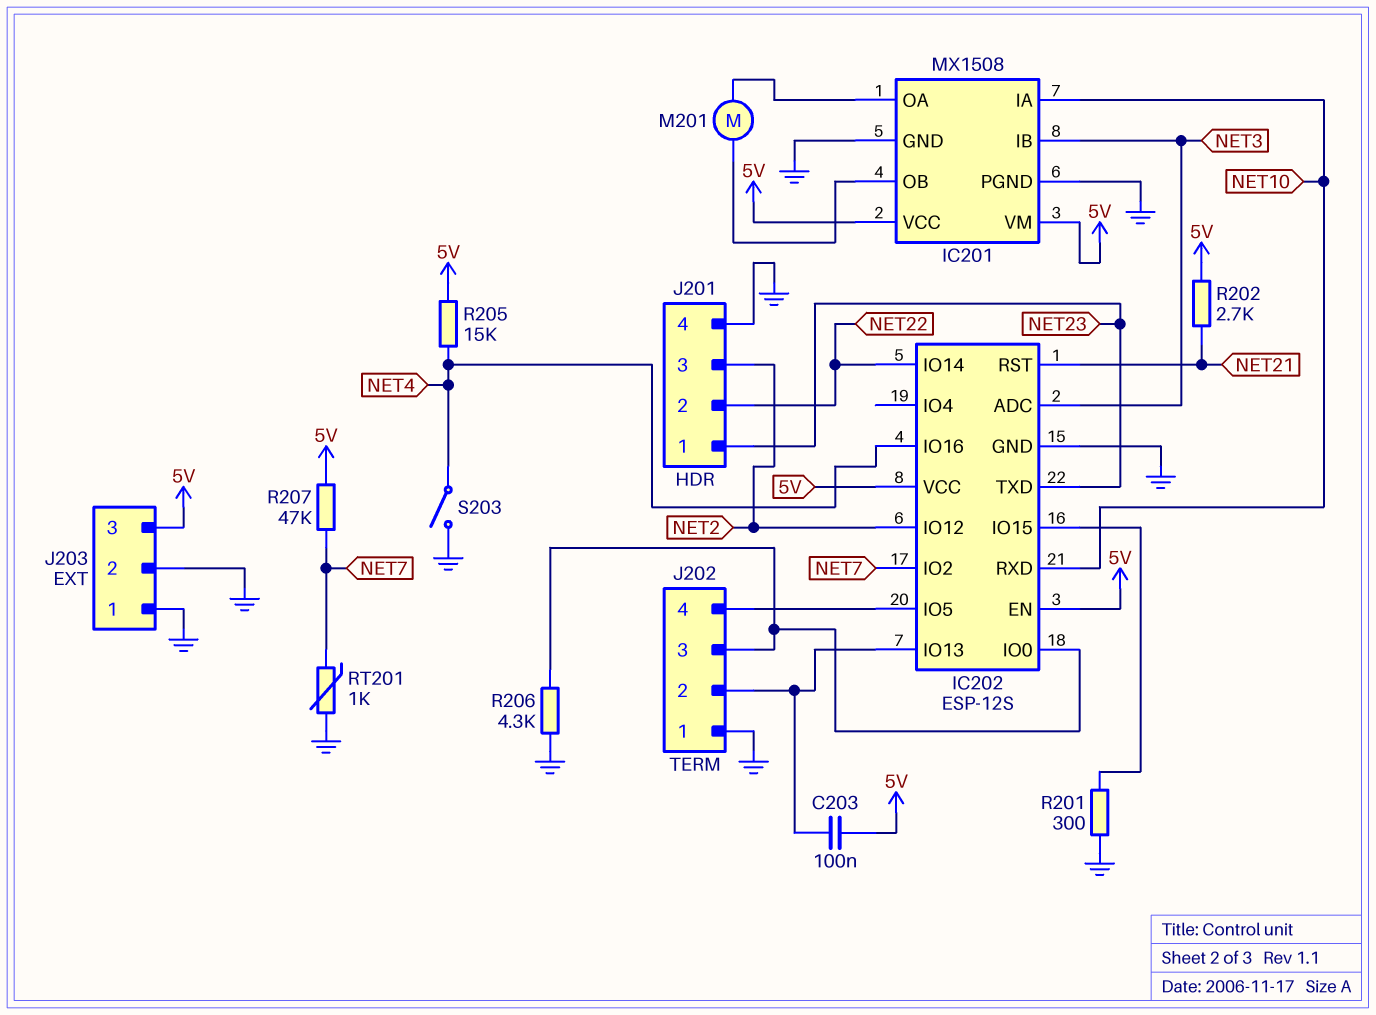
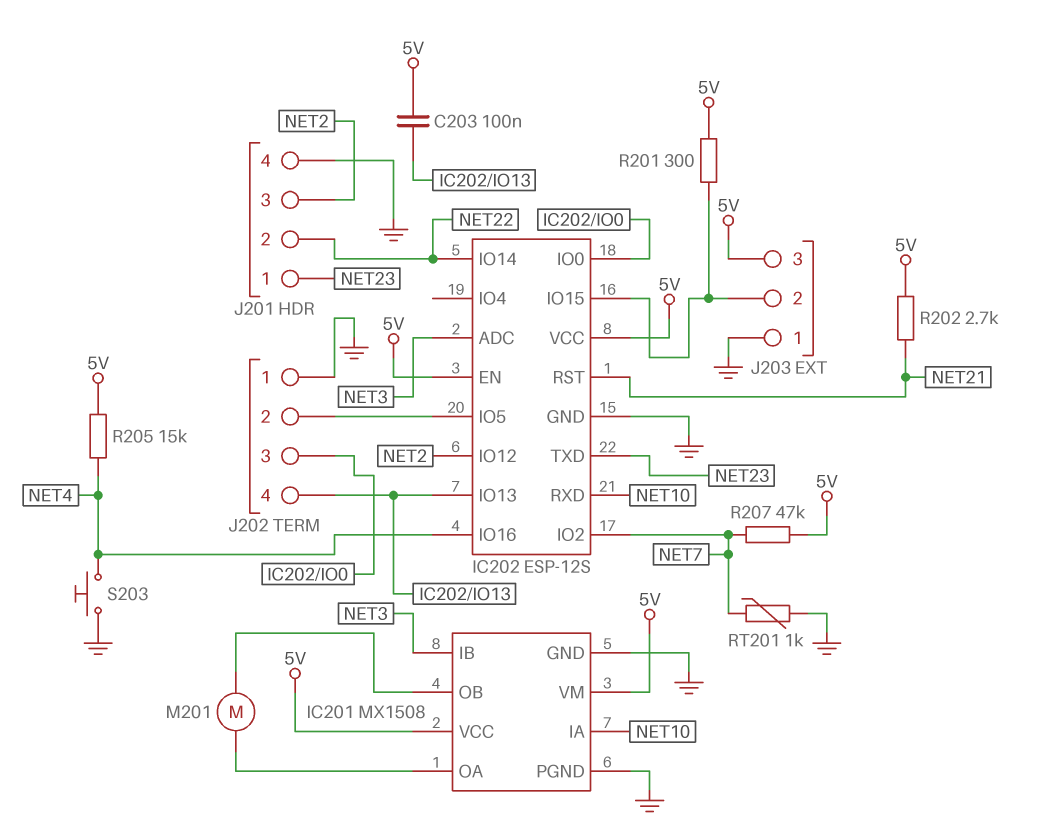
J202 pin 2: IC202/IO13 -> IC202/IO5
J202 pin 4: IC202/IO5 -> IC202/IO13
J203 pin 2: GND -> IC202/IO15
R201: 300 (GND, IC202/IO15) -> 300 (5V, IC202/IO15)
R206: 4.3k (GND, IC202/IO0) -> none
S203: switch (GND, NET4) -> button (GND, NET4)

